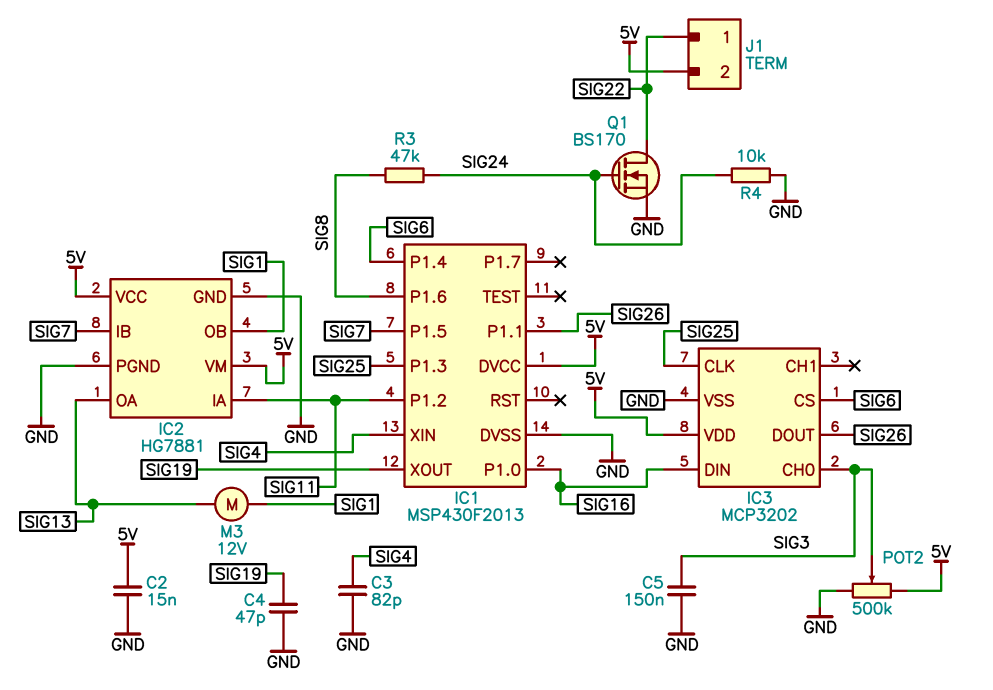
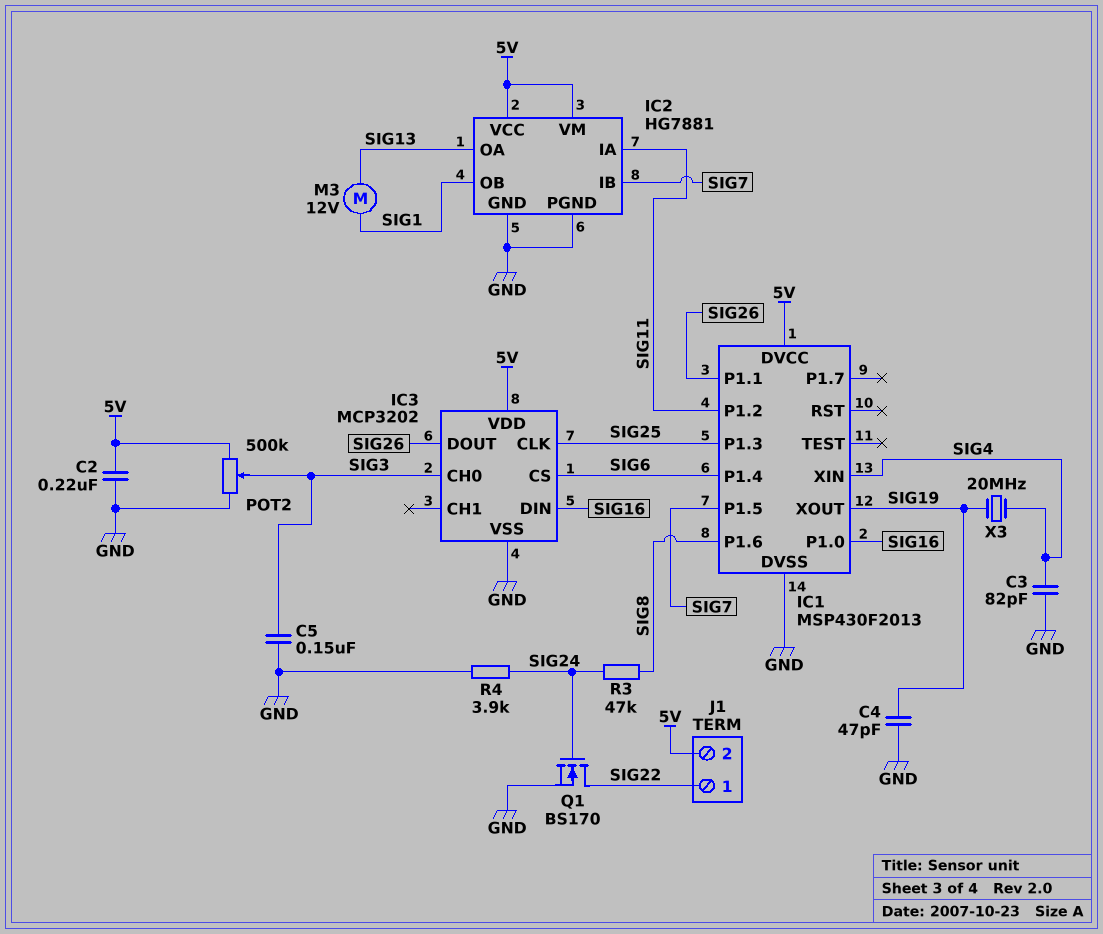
C2: 15nF (5V, GND) -> 220nF (5V, GND)
R4: 10k (GND, SIG24) -> 3.9k (GND, SIG24)
X3: none -> 20MHz (SIG4, SIG19)

